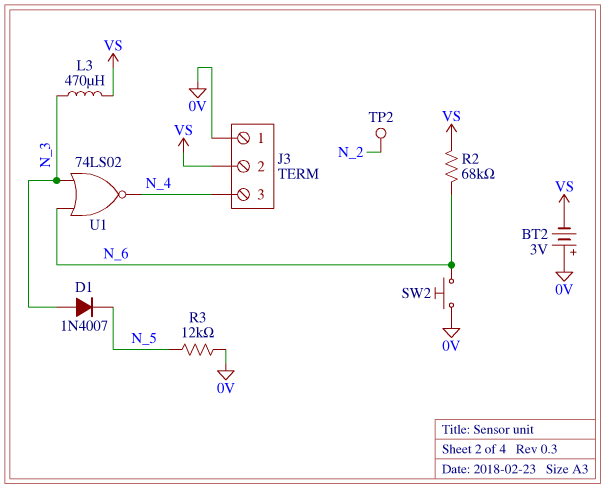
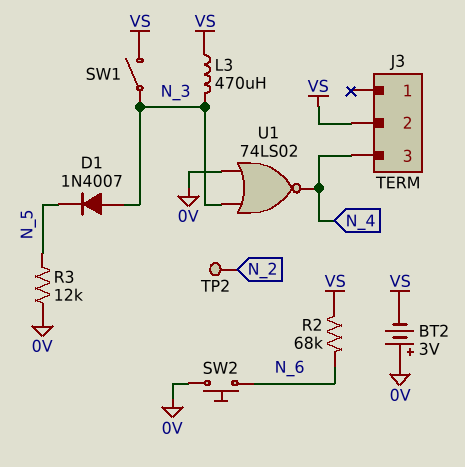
J3 pin 1: 0V -> none
SW1: none -> switch (N_3, VS)
U1: NOR 74LS02 (in N_3, in N_6, out N_4) -> NOR 74LS02 (in 0V, in N_3, out N_4)

